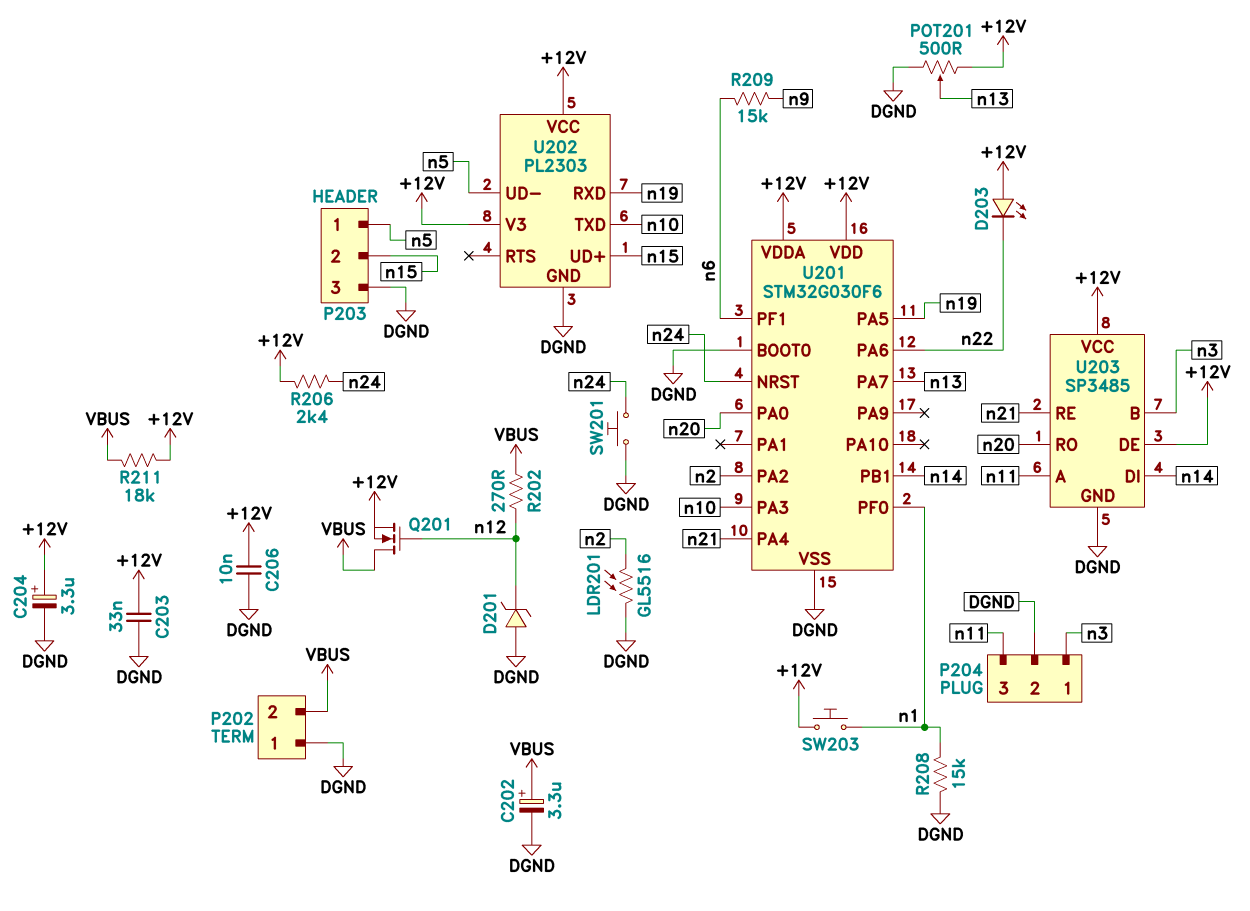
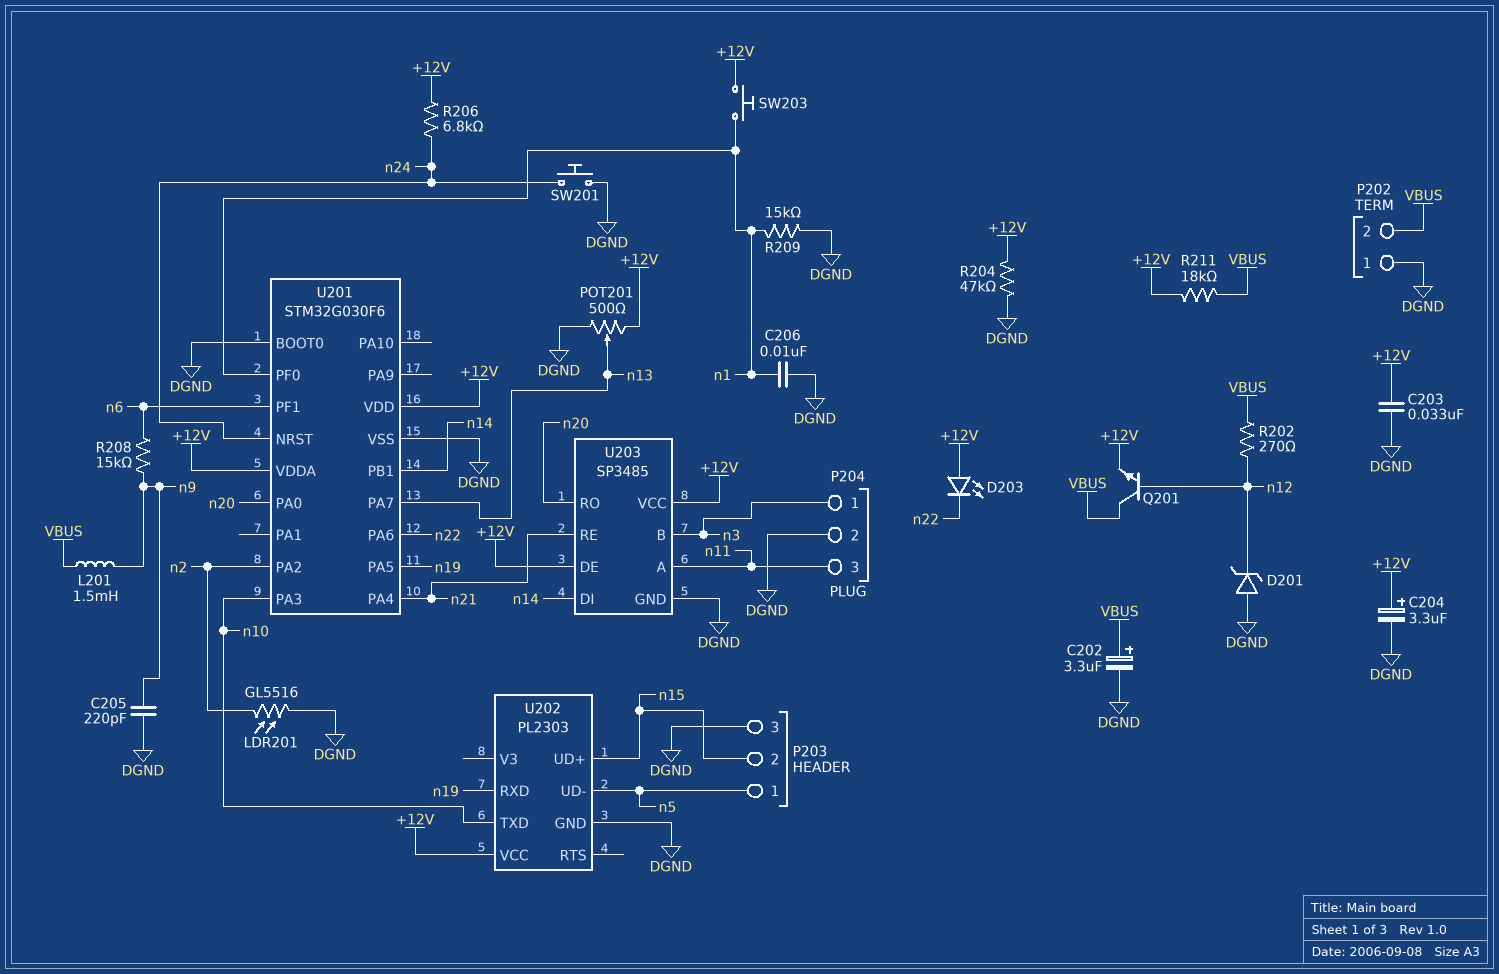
C205: none -> 220pF (DGND, n9)
C206: 10nF (+12V, DGND) -> 10nF (DGND, n1)
L201: none -> 1.5mH (VBUS, n9)
Q201: NMOS (G n12, D VBUS, S +12V) -> NPN (B n12, C VBUS, E +12V)
R204: none -> 47k (+12V, DGND)
R206: 2.4k (+12V, n24) -> 6.8k (+12V, n24)
R208: 15k (DGND, n1) -> 15k (n6, n9)
R209: 15k (n6, n9) -> 15k (DGND, n1)
U202 pin V3: +12V -> none

